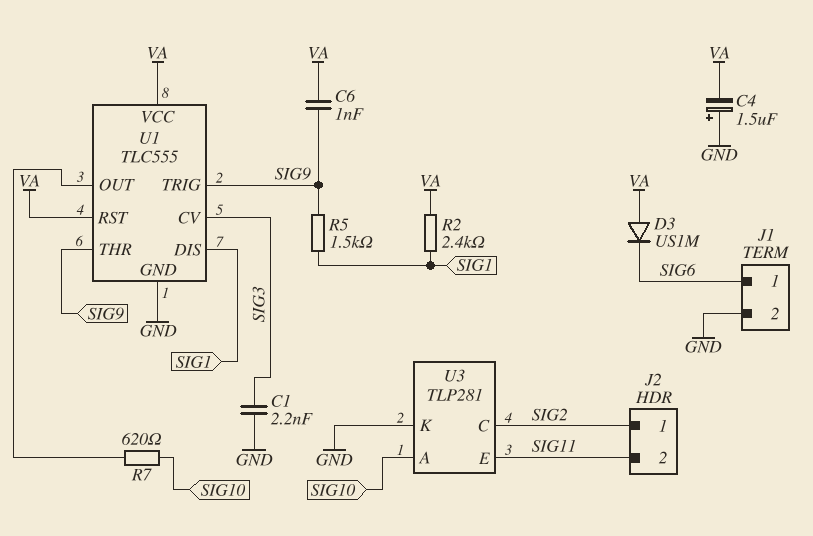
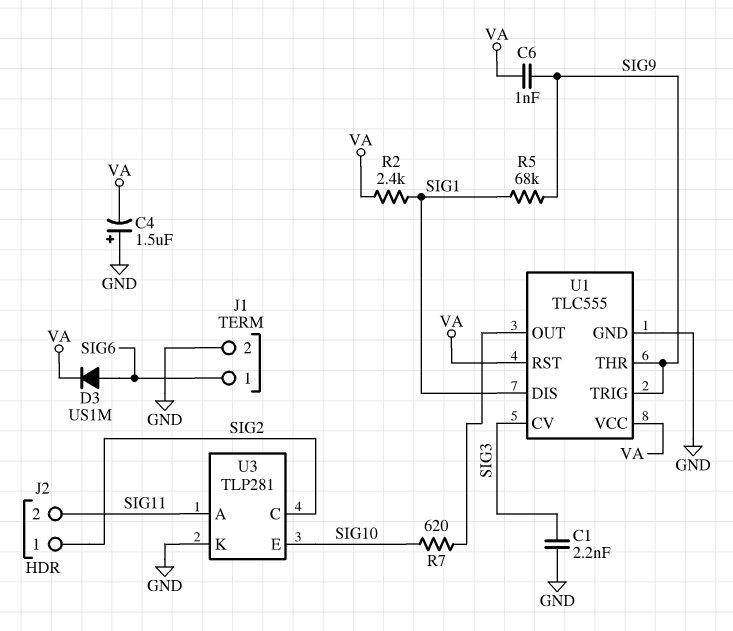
D3: diode US1M (A VA, K SIG6) -> diode US1M (A SIG6, K VA)
R5: 1.5k (SIG1, SIG9) -> 68k (SIG1, SIG9)
U3 pin A: SIG10 -> SIG11
U3 pin E: SIG11 -> SIG10

